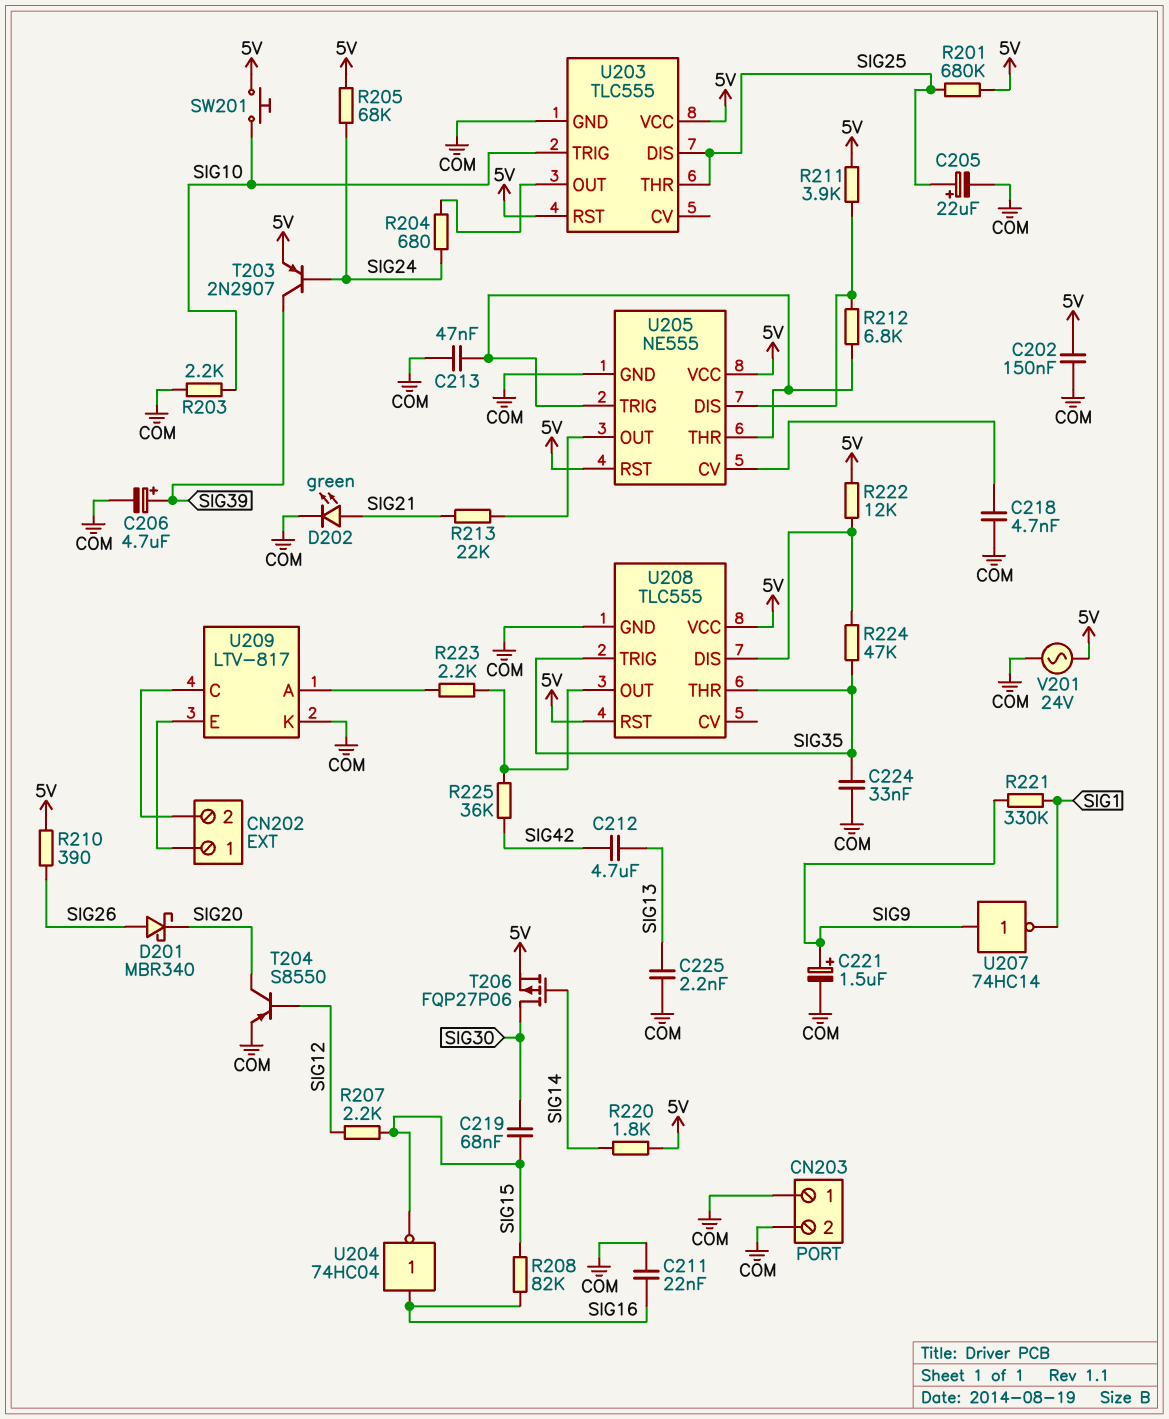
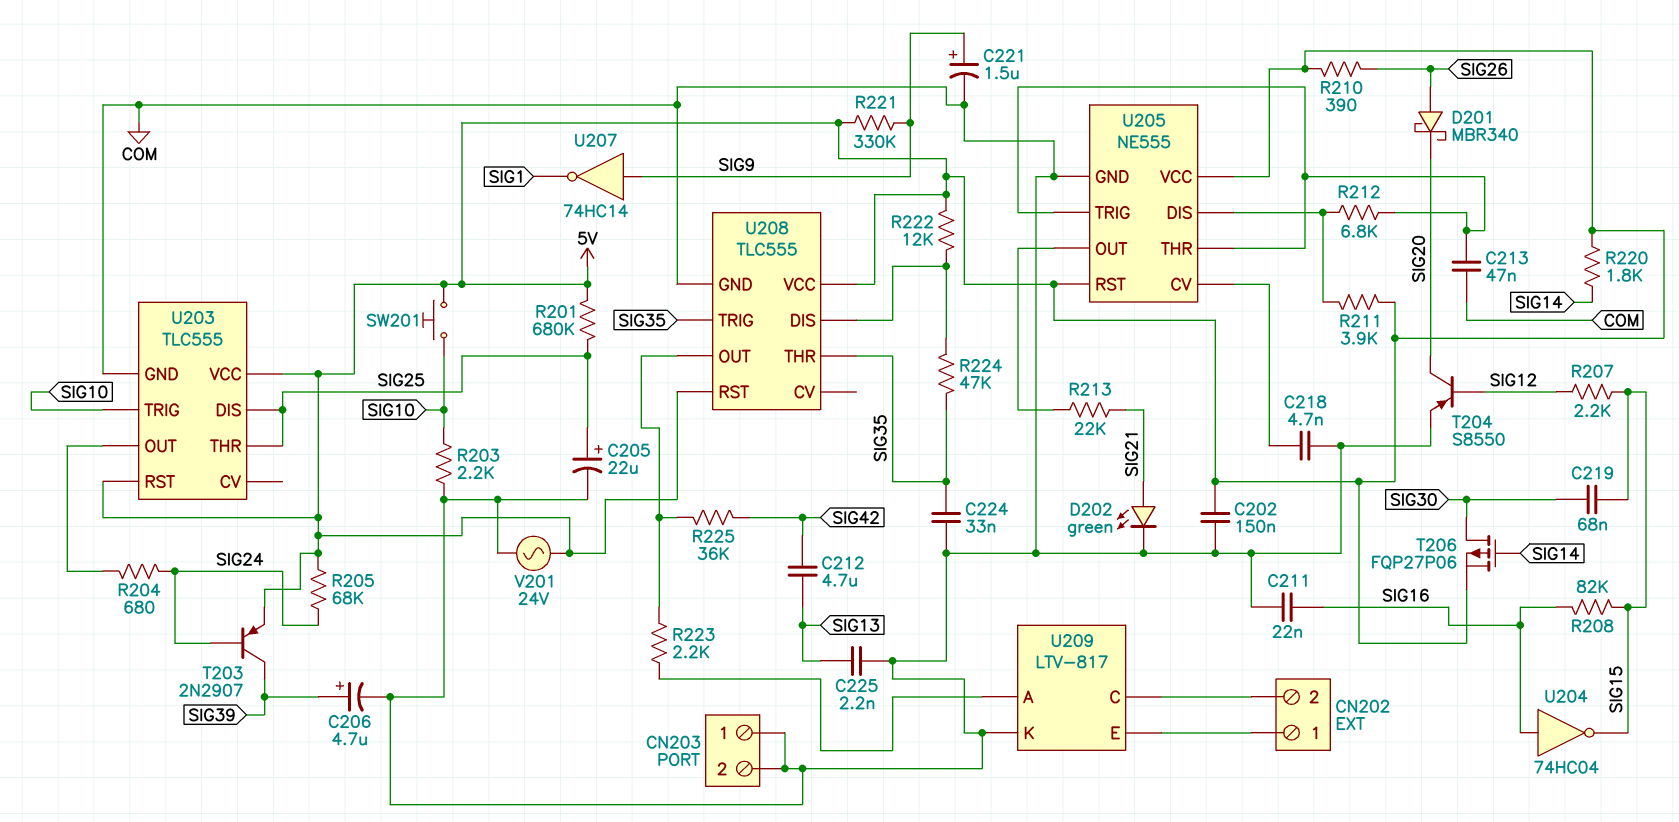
R221: 330k (SIG1, SIG9) -> 330k (5V, SIG9)

